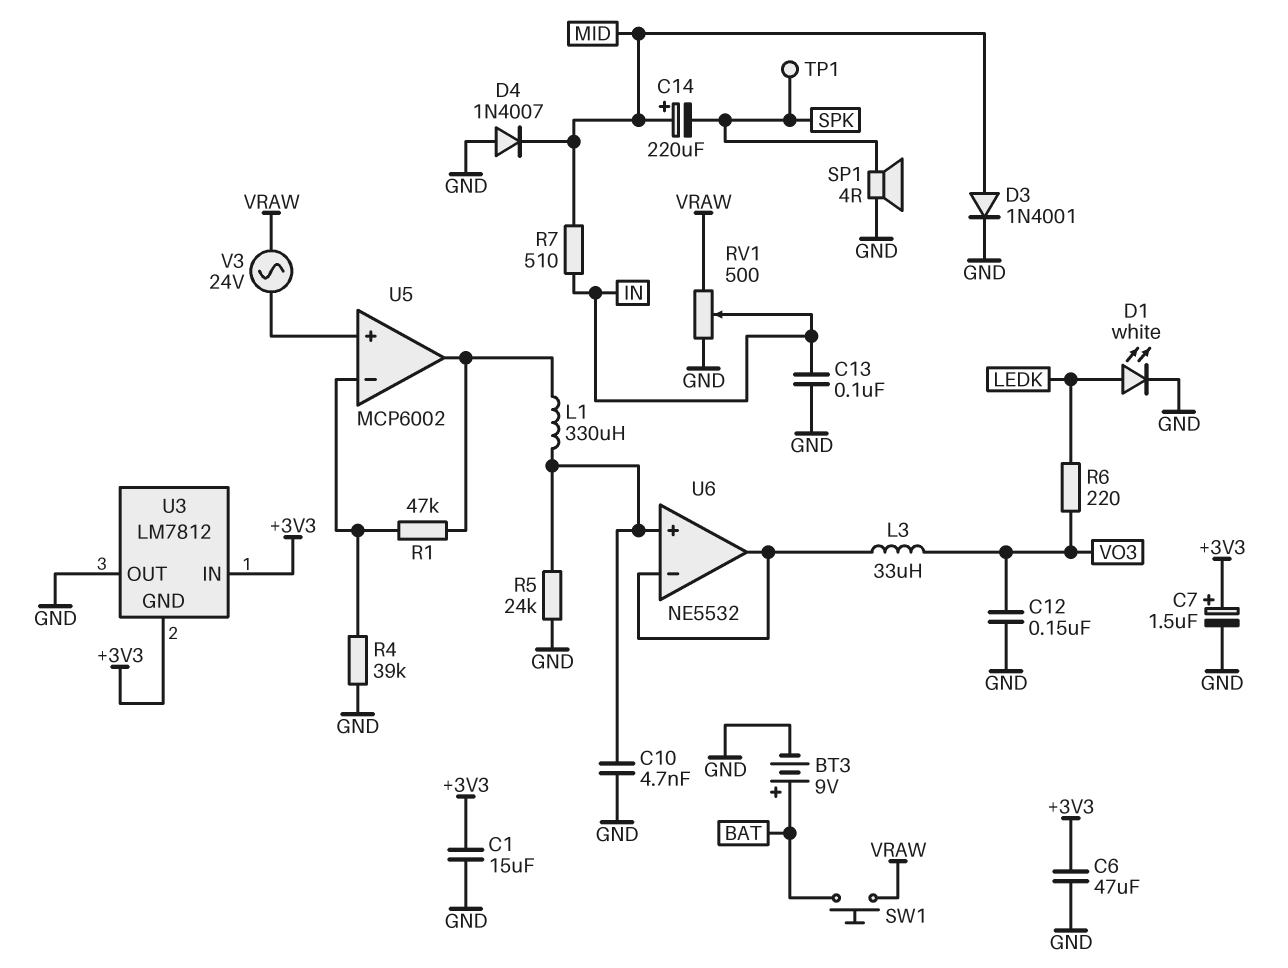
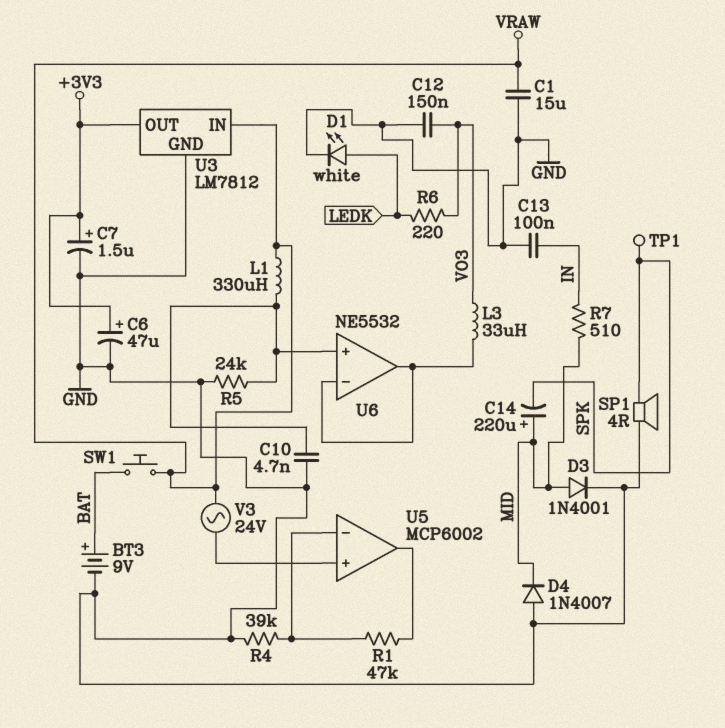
C1: 15uF (+3V3, GND) -> 15uF (GND, VRAW)
C6: 47uF (+3V3, GND) -> 47uF (plus +3V3, minus GND)
L1: 330uH (U5/out, U6/in+) -> 330uH (U6/in+, VRAW)
RV1: 500 (GND, VRAW, wiper IN) -> none
U3 pin GND: +3V3 -> GND
U3 pin IN: +3V3 -> VRAW
U3 pin OUT: GND -> +3V3

